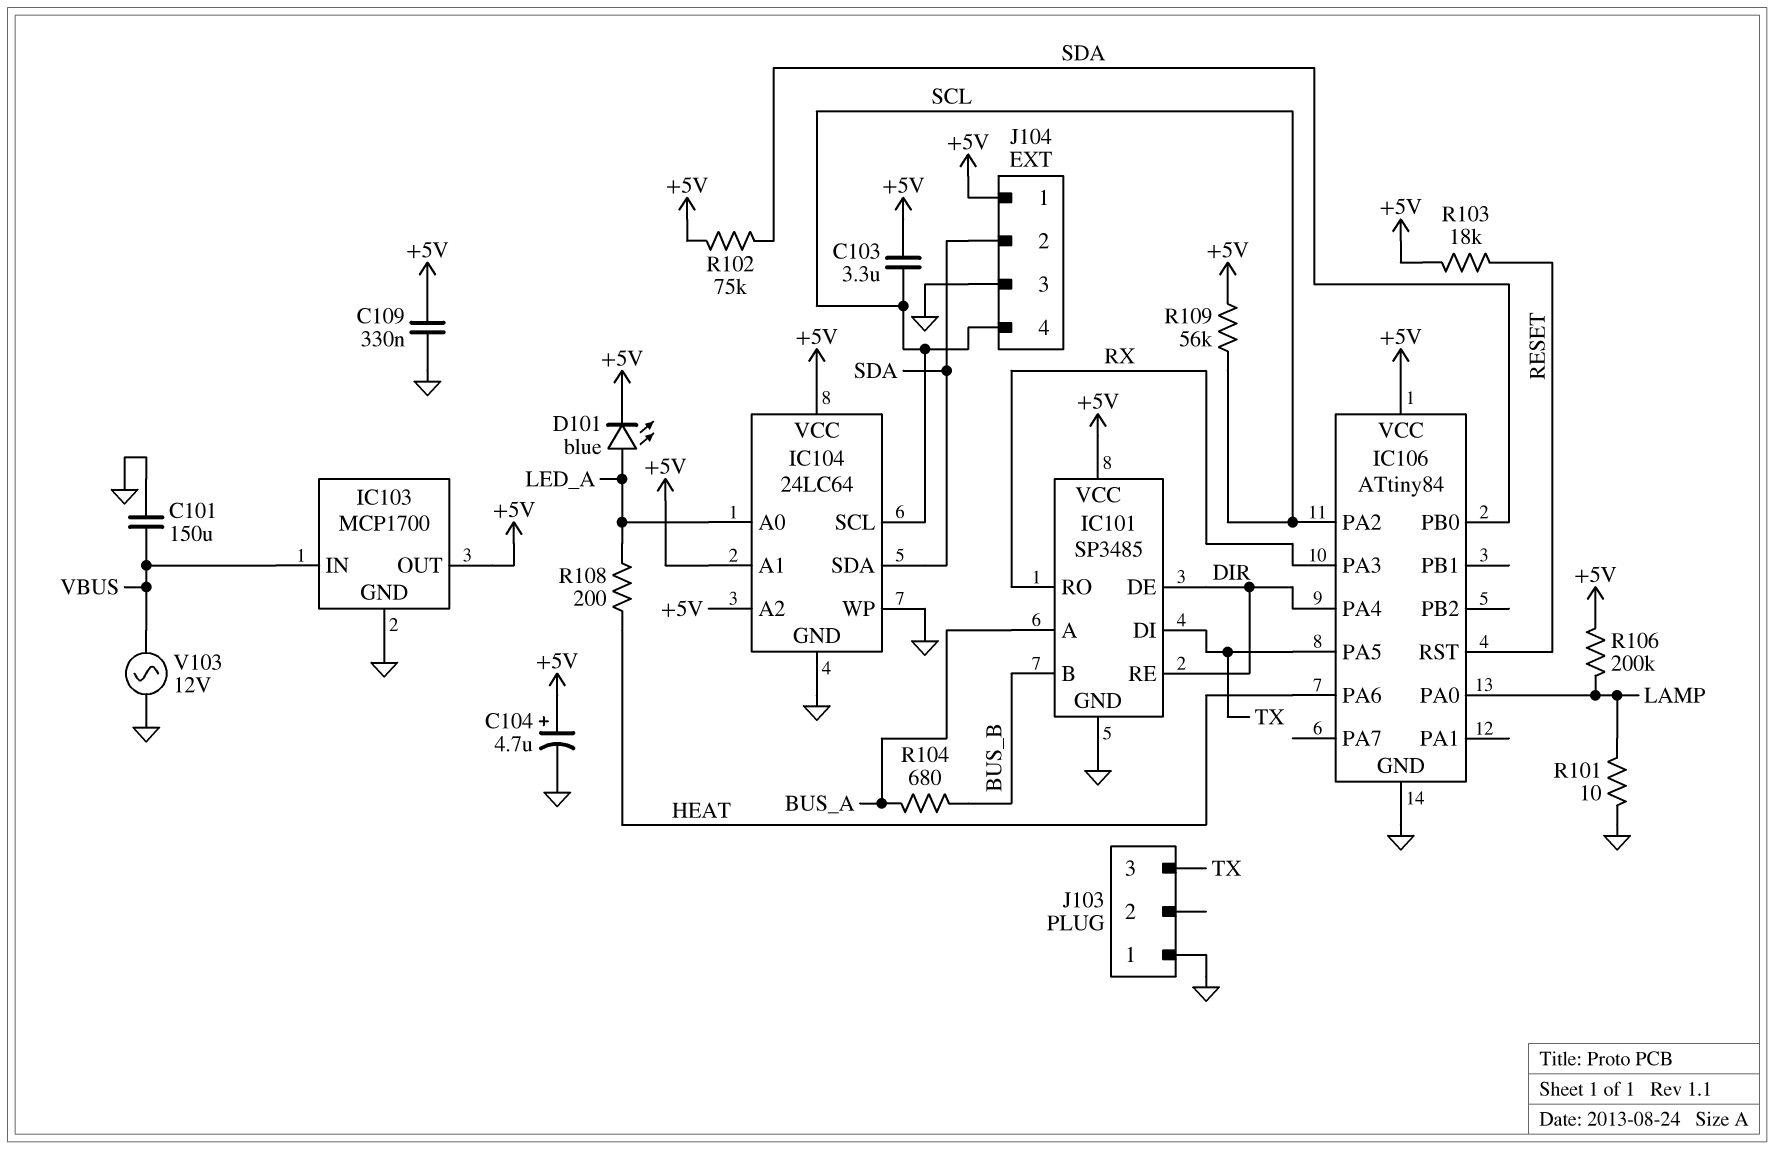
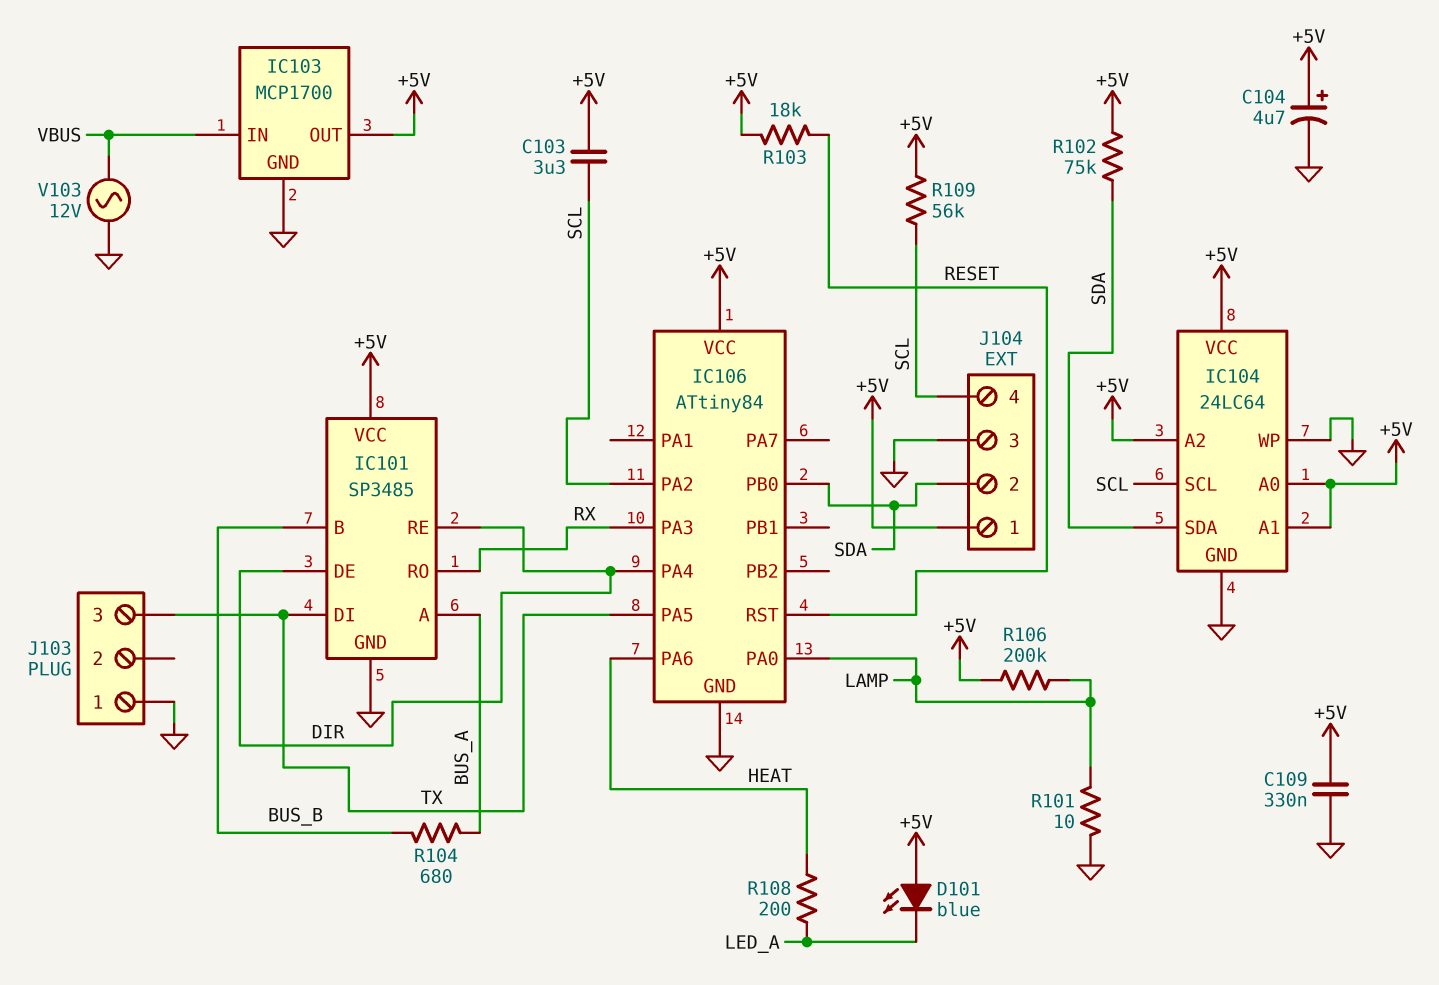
C101: 150uF (GND, VBUS) -> none
D101: LED blue (A LED_A, K +5V) -> LED blue (A +5V, K LED_A)
IC104 pin A0: LED_A -> +5V

